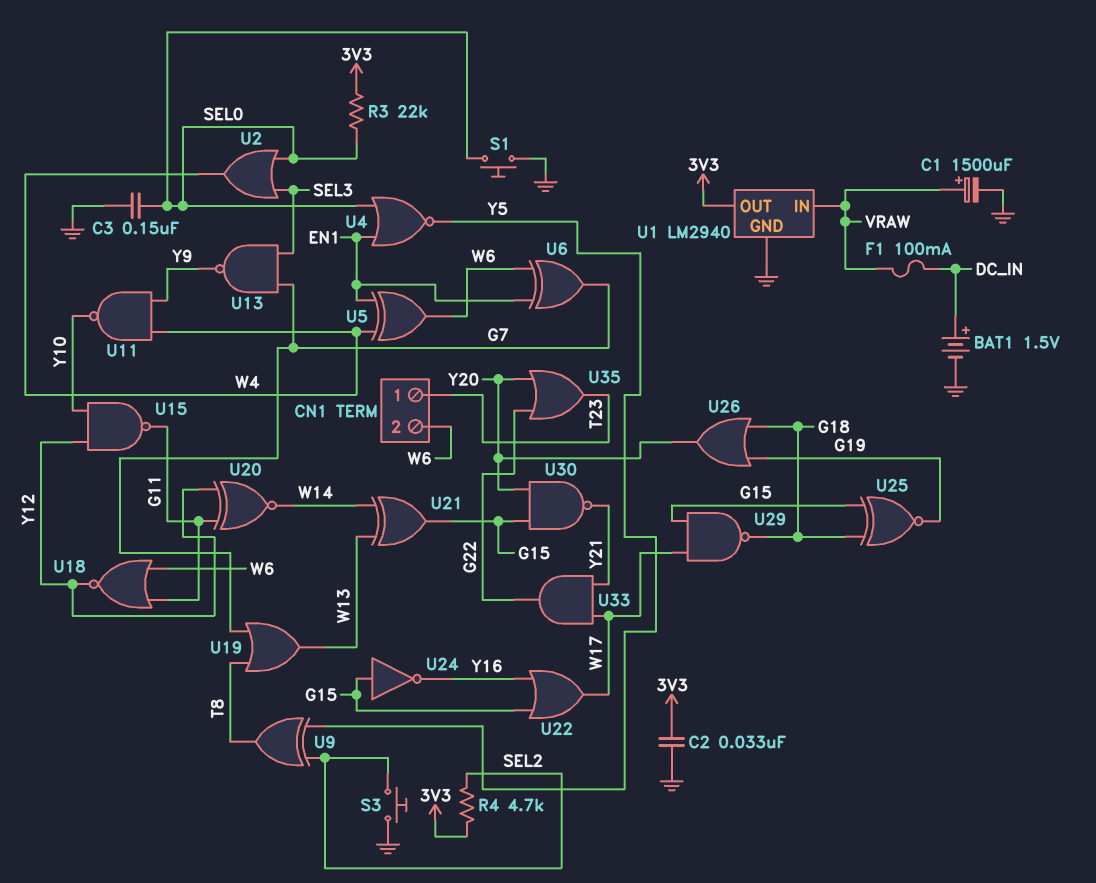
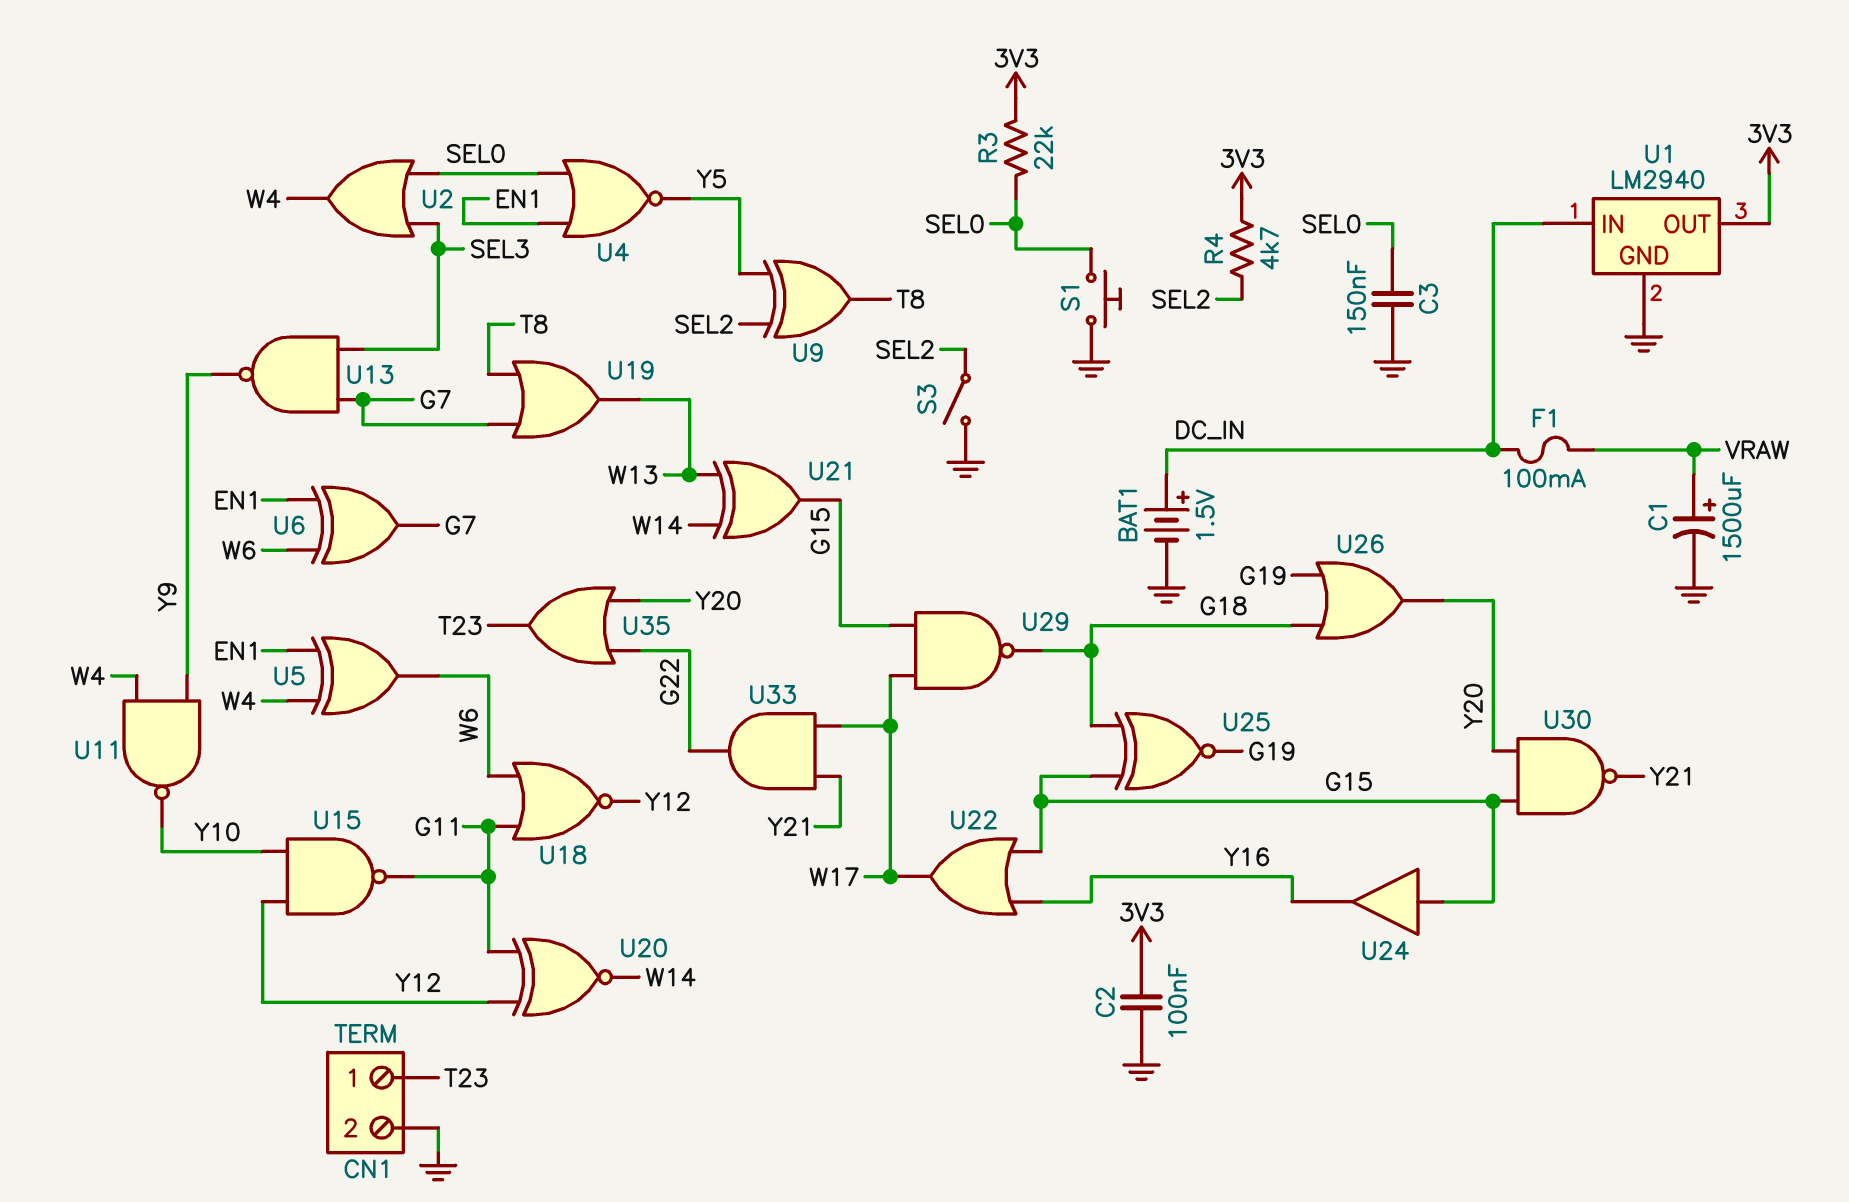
C2: 33nF (3V3, GND) -> 100nF (3V3, GND)
CN1 pin 2: W6 -> GND
S3: button (GND, SEL2) -> switch (GND, SEL2)
U1 pin IN: VRAW -> DC_IN
U24: NOT (in G15, out Y16) -> buffer (in G15, out Y16)

